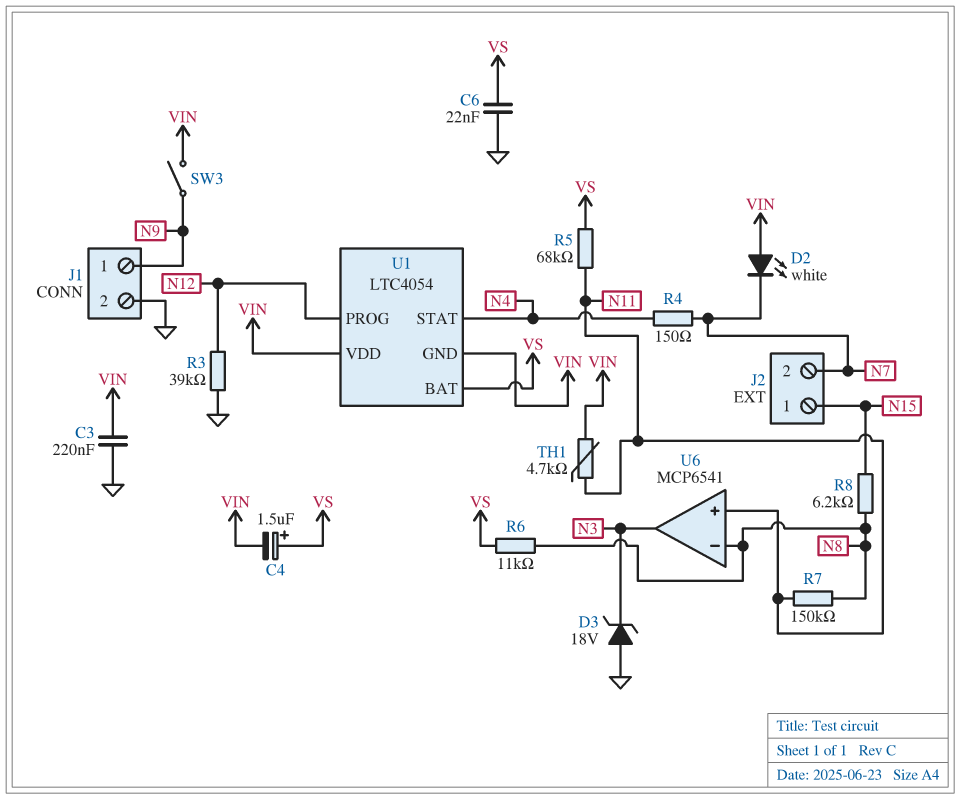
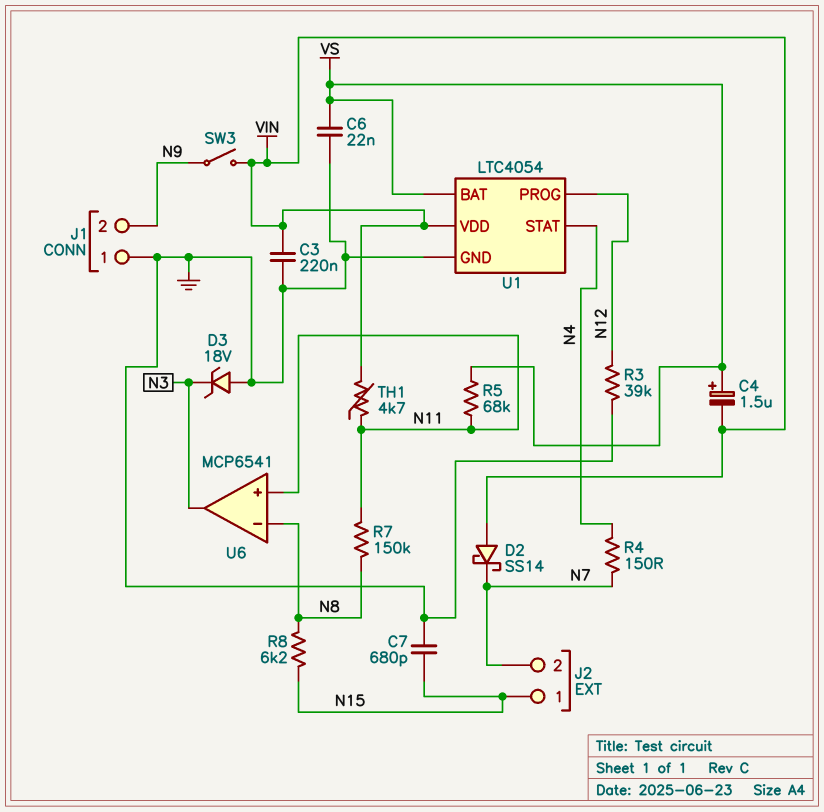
C7: none -> 680pF (GND, N15)
D2: LED white (A VIN, K N7) -> schottky SS14 (A VIN, K N7)
J1 pin 1: N9 -> GND
J1 pin 2: GND -> N9
R6: 11k (N8, VS) -> none
U1 pin GND: VIN -> GND

